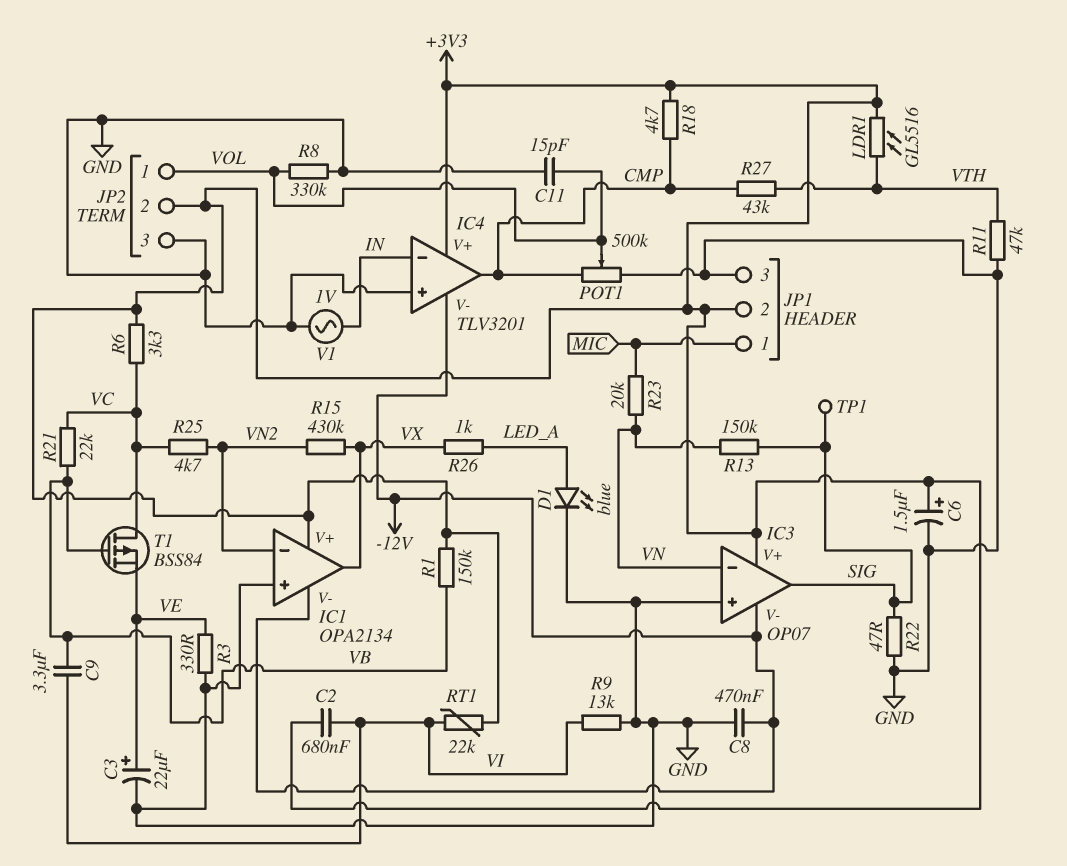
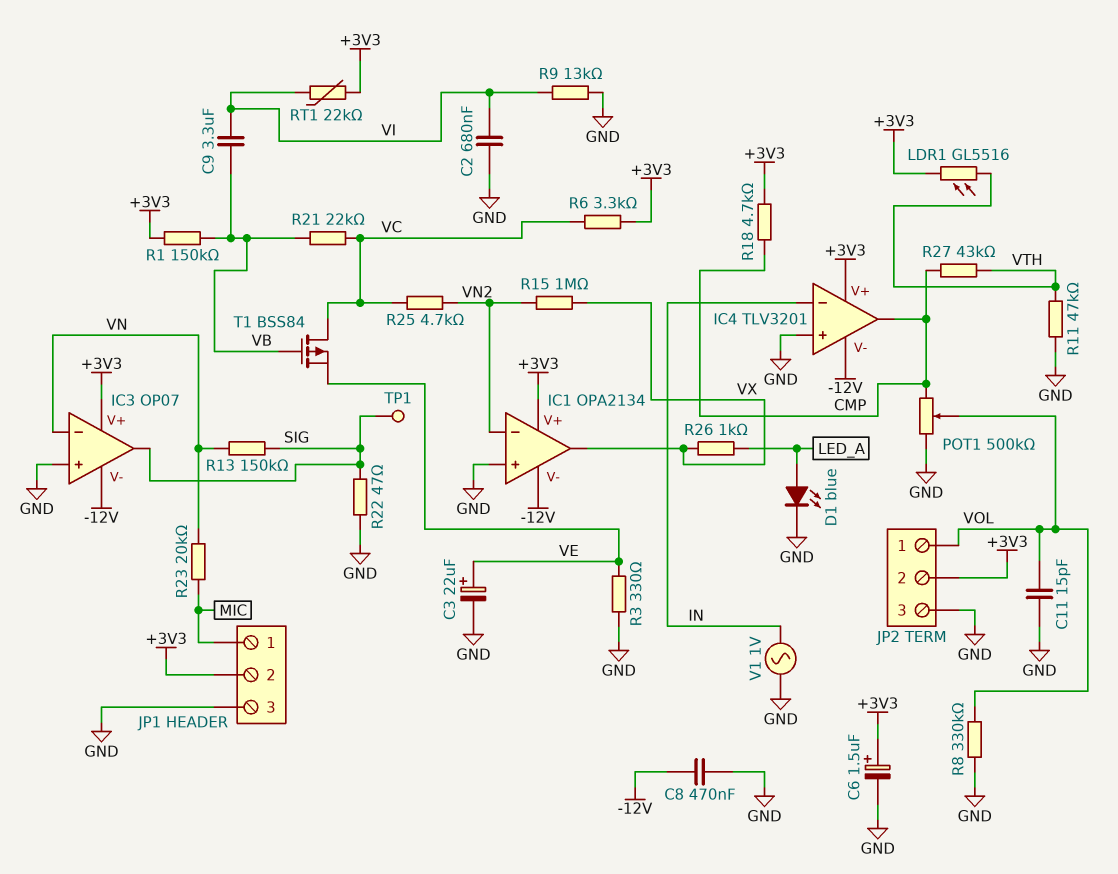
C2: 680nF (+3V3, VI) -> 680nF (GND, VI)
R15: 430k (VN2, VX) -> 1M (VN2, VX)

